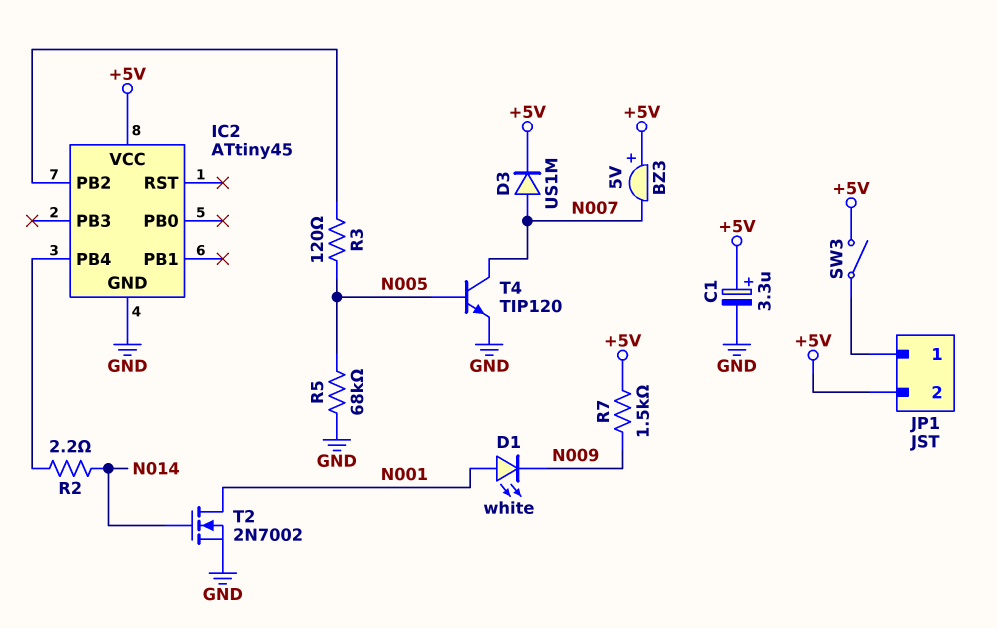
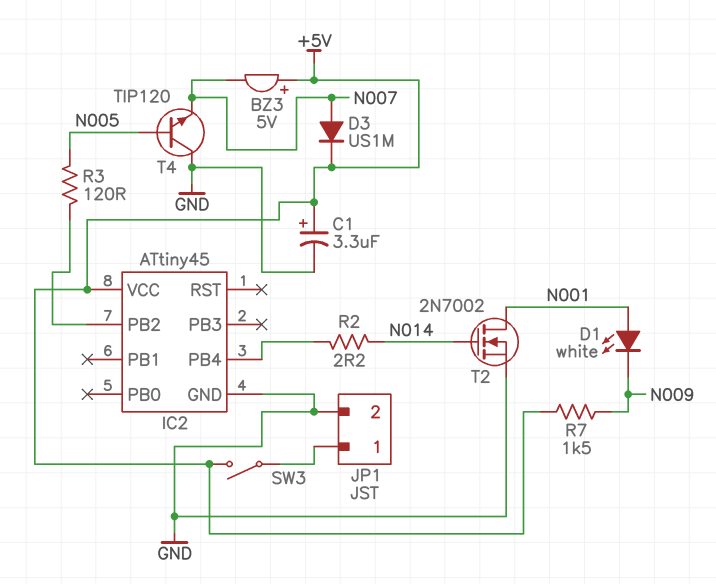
JP1 pin 2: +5V -> GND
R5: 68k (GND, N005) -> none
T4: NPN TIP120 (B N005, C N007, E GND) -> NPN TIP120 (B N005, C GND, E N007)

